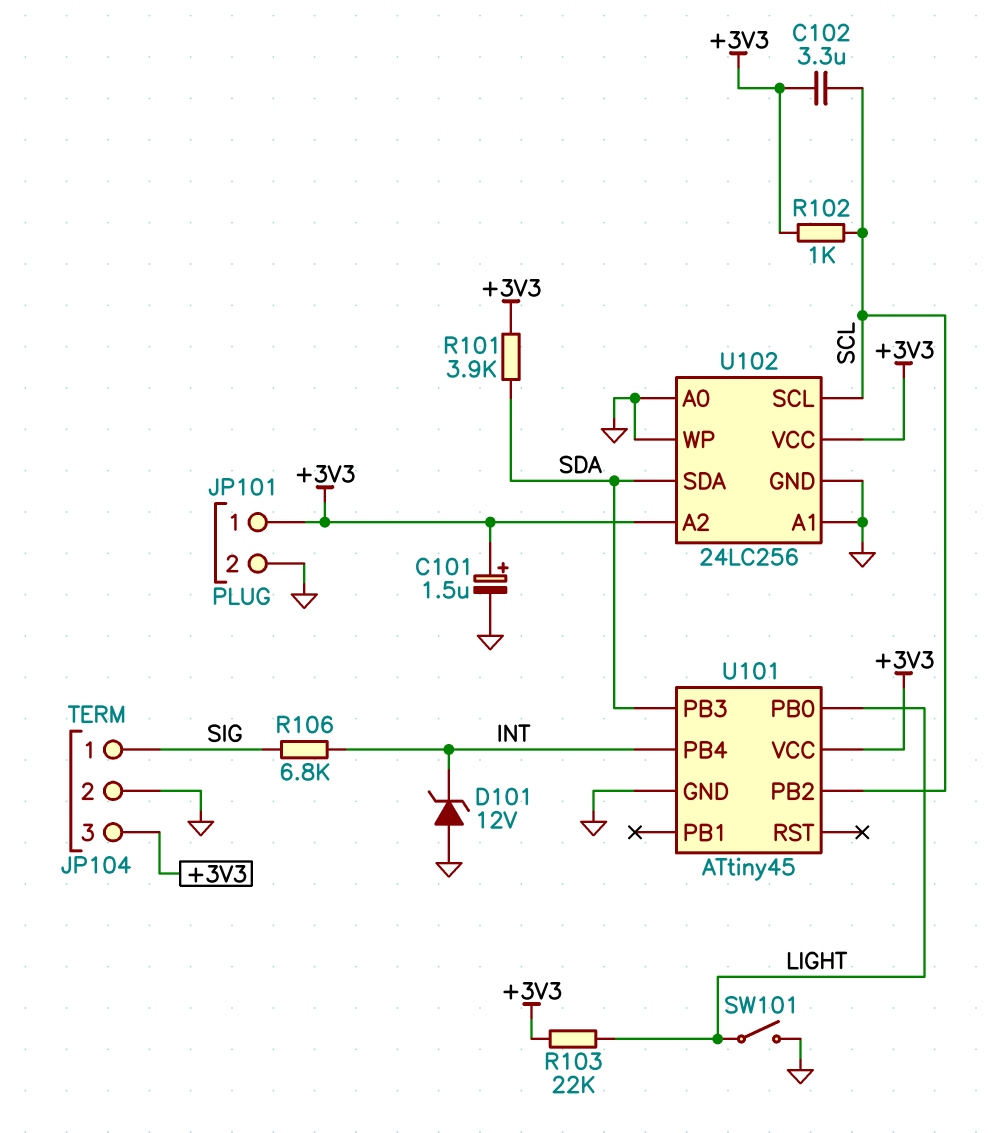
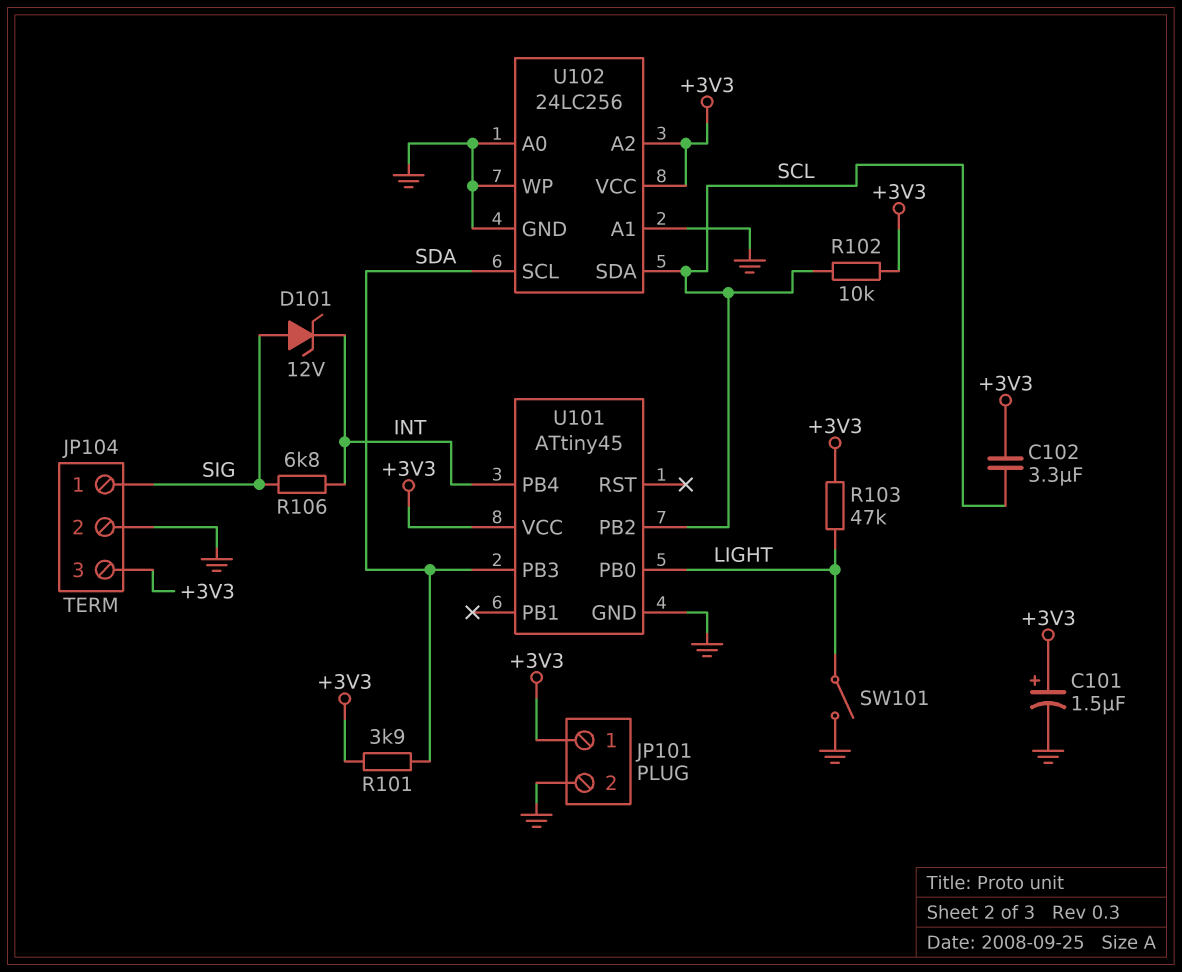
D101: zener 12V (A GND, K INT) -> zener 12V (A SIG, K INT)
R102: 1k (+3V3, SCL) -> 10k (+3V3, SCL)
R103: 22k (+3V3, LIGHT) -> 47k (+3V3, LIGHT)
U102 pin SCL: SCL -> SDA
U102 pin SDA: SDA -> SCL

